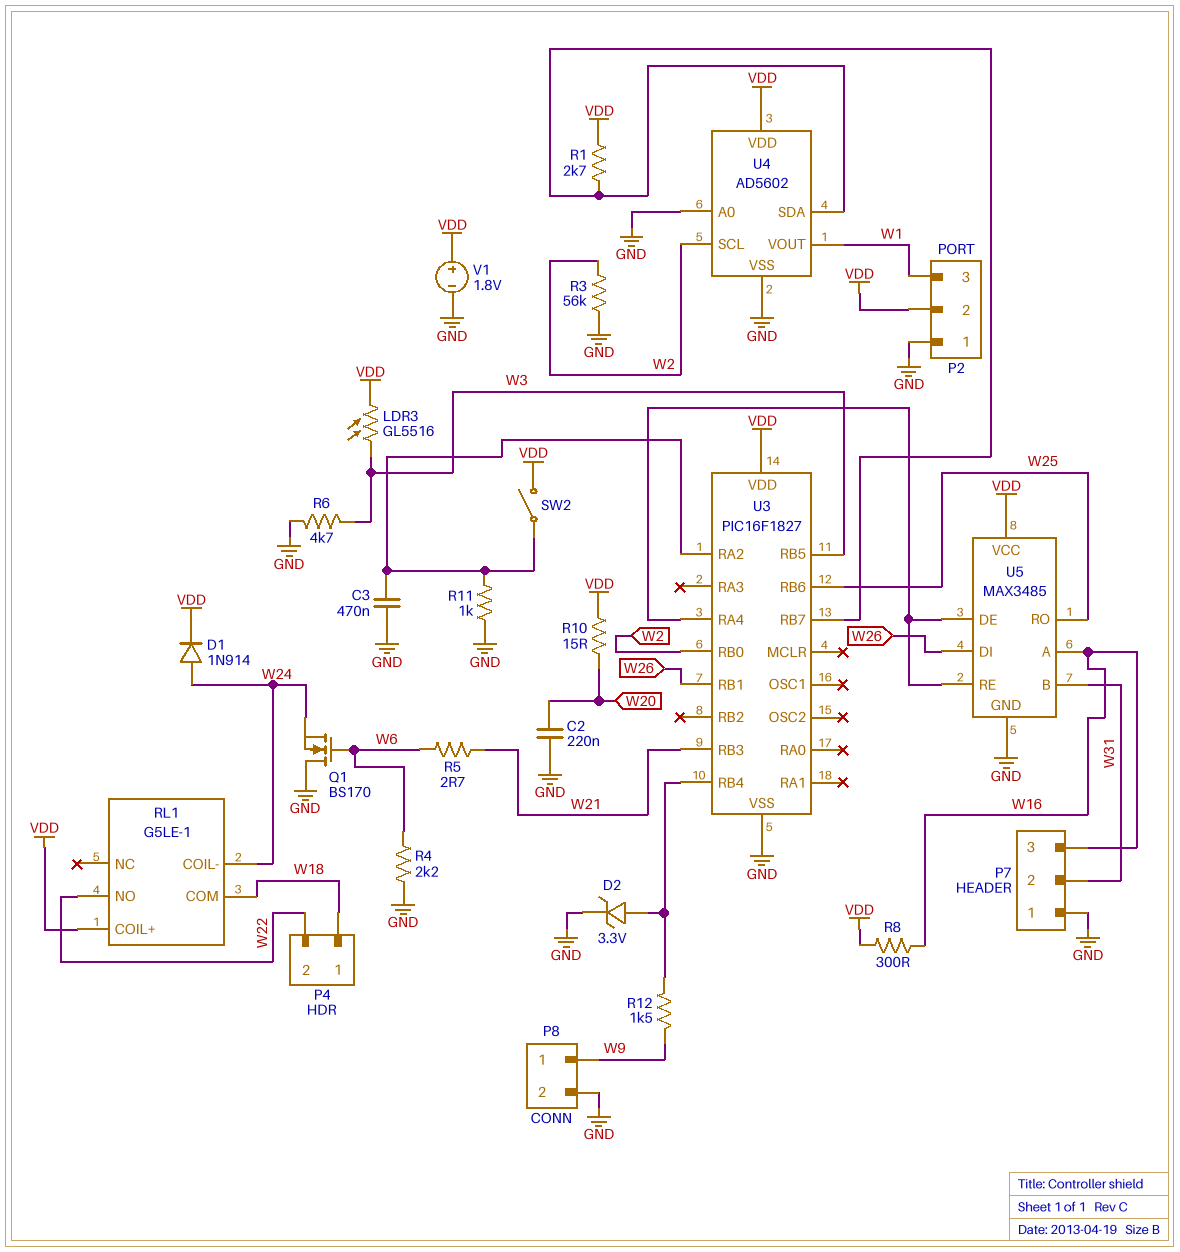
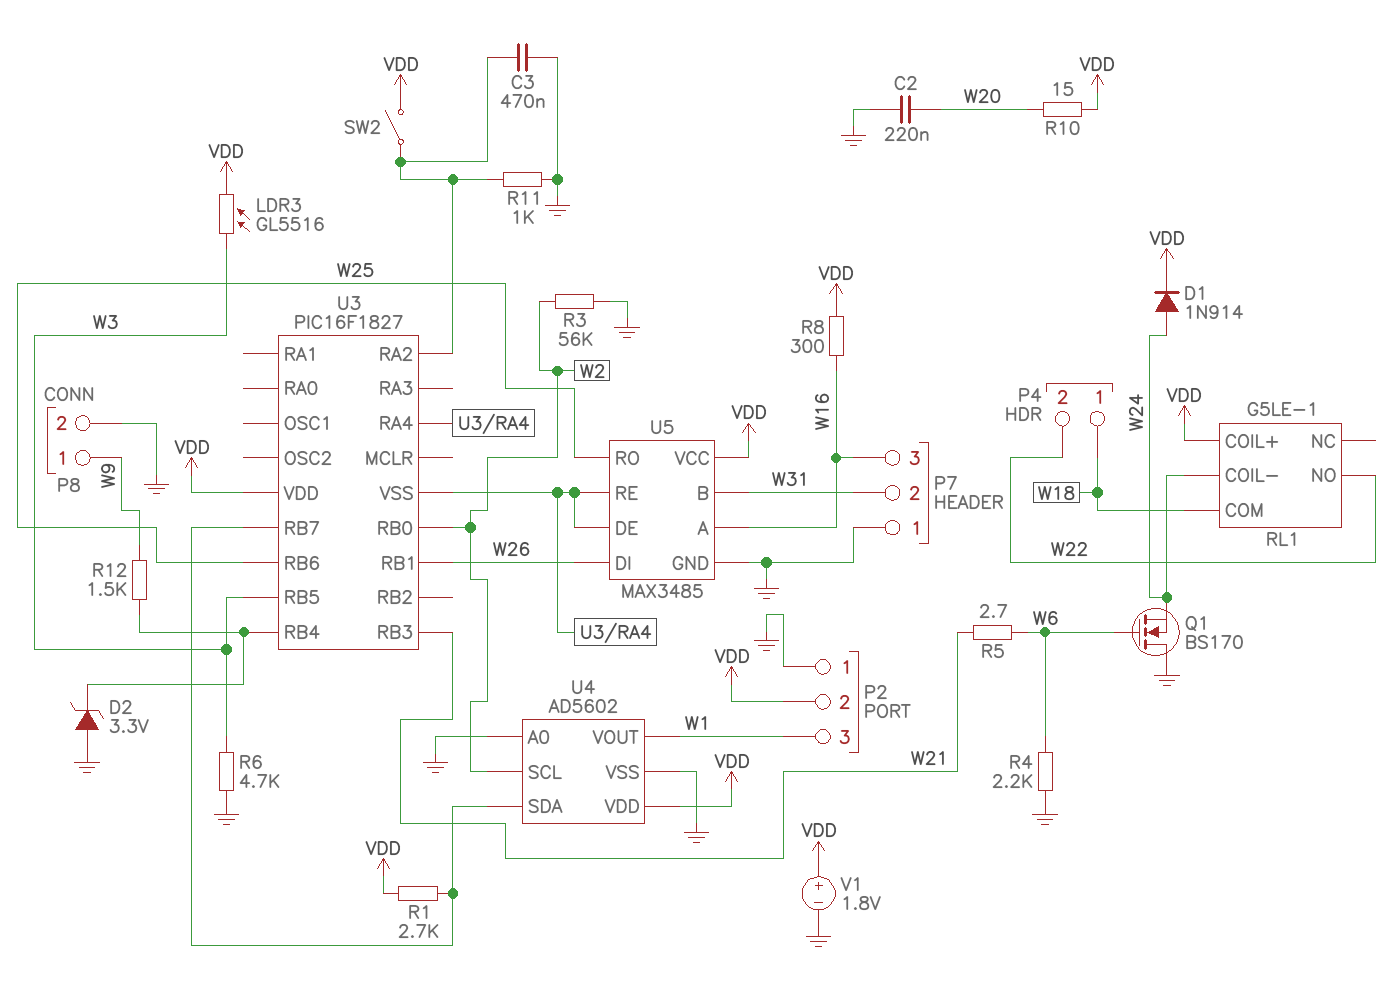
D2: zener 3.3V (A U3/RB4, K GND) -> zener 3.3V (A GND, K U3/RB4)
U3 pin VSS: GND -> U3/RA4

